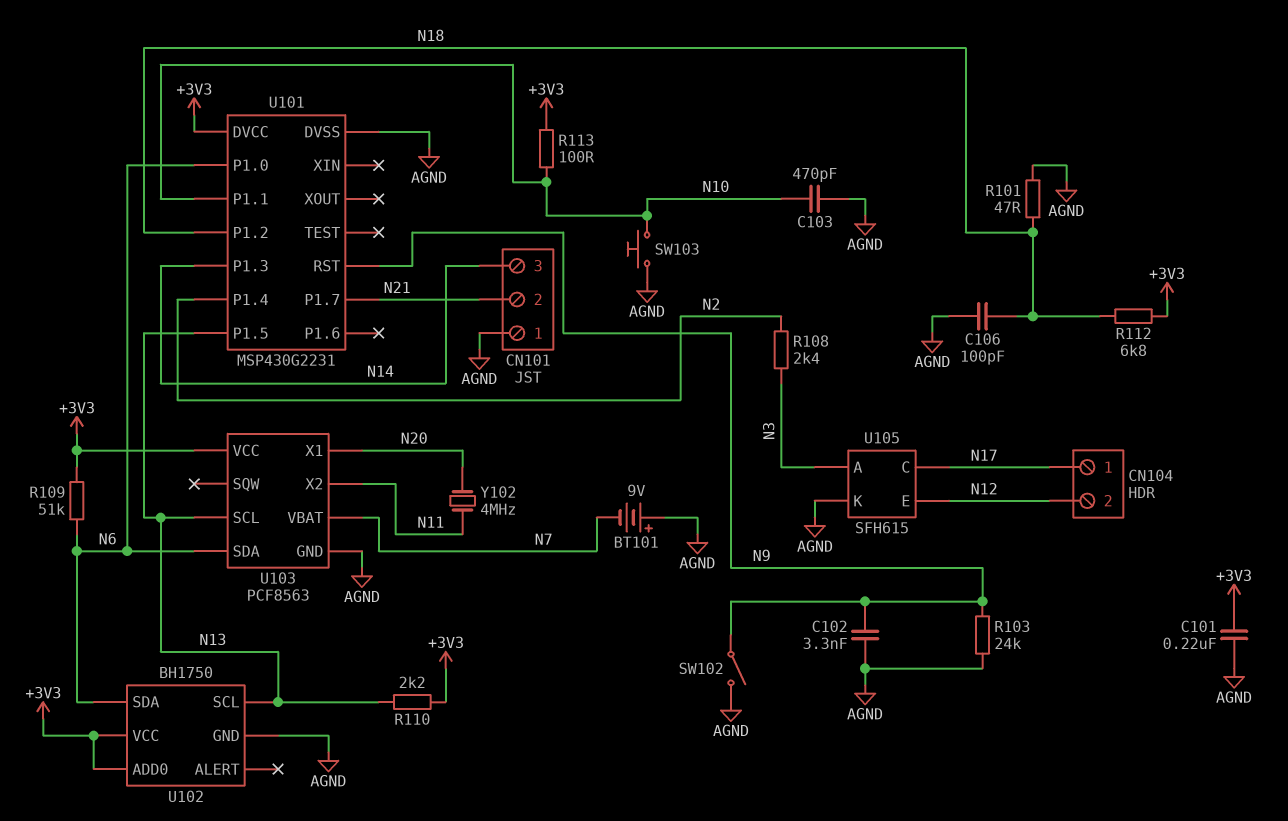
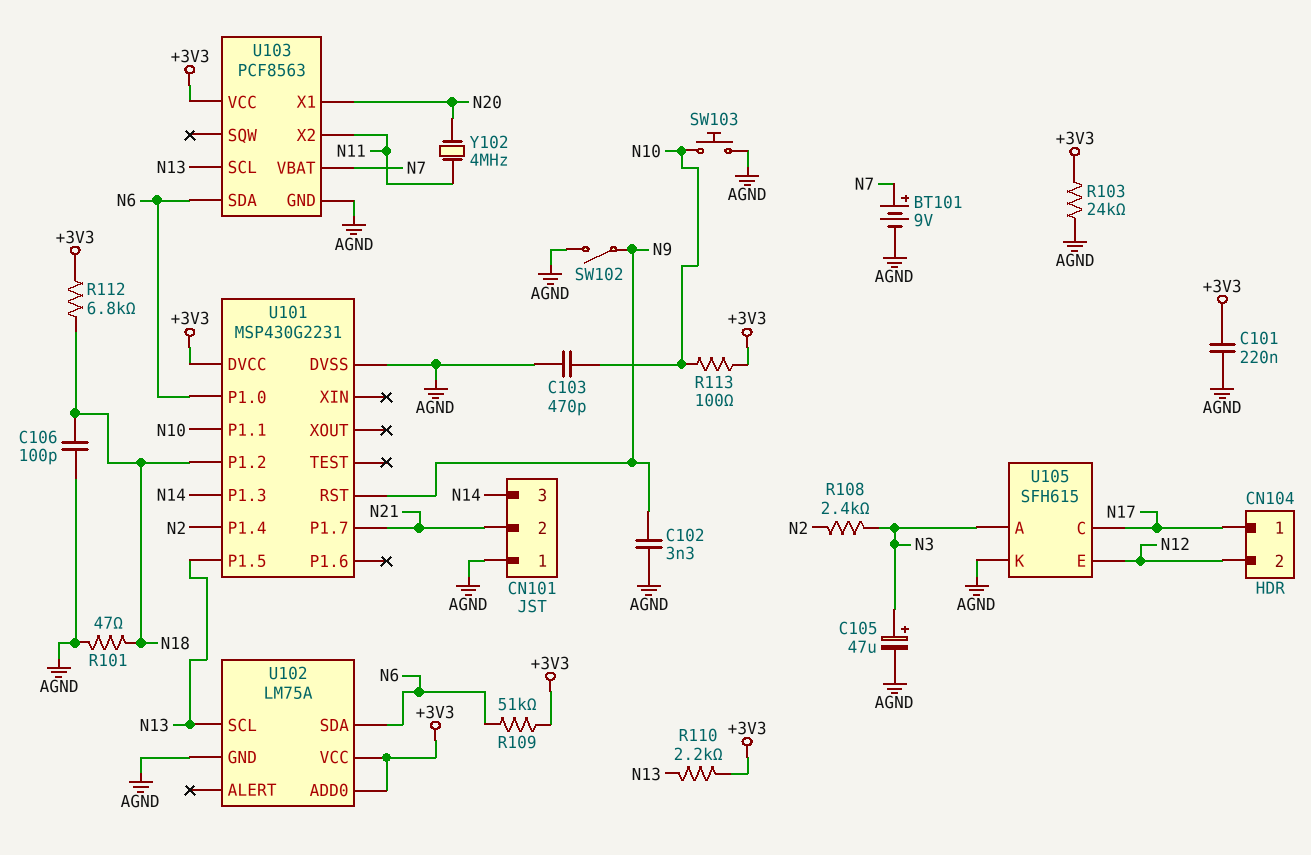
BT101: 9V (plus AGND, minus N7) -> 9V (plus N7, minus AGND)
C105: none -> 47uF (plus N3, minus AGND)
R103: 24k (AGND, N9) -> 24k (+3V3, AGND)
U102: BH1750 -> LM75A

